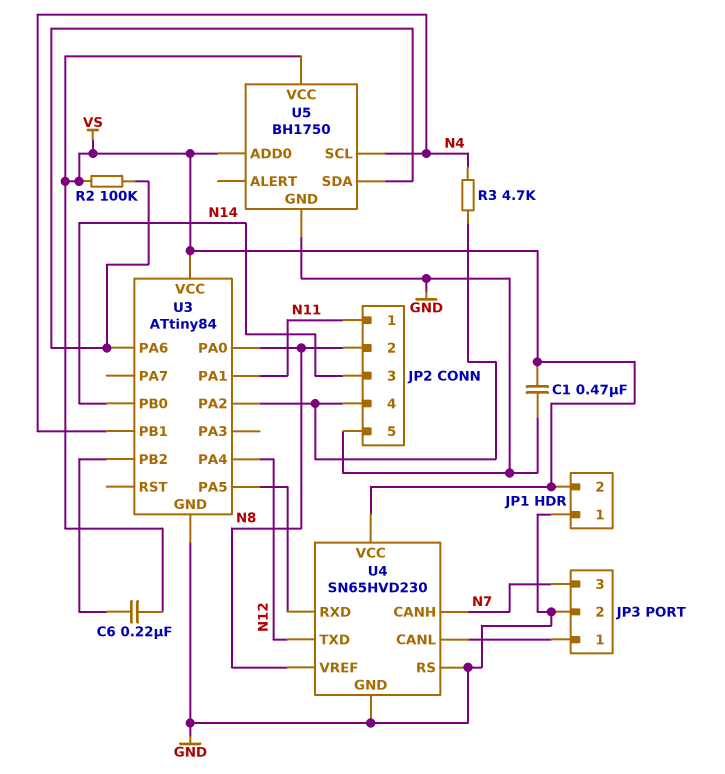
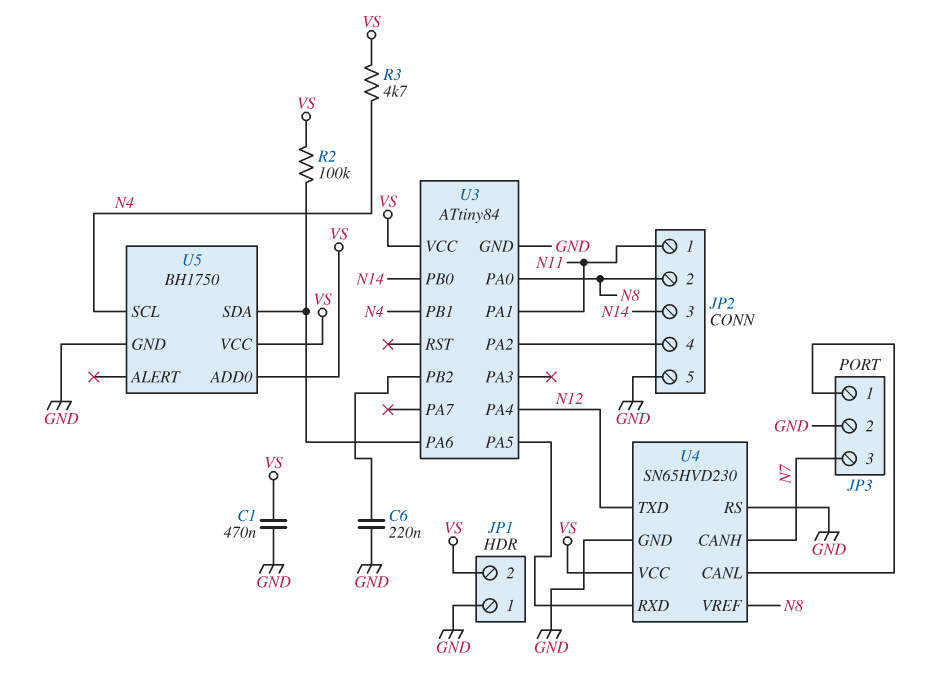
C6: 220nF (U3/PB2, VS) -> 220nF (GND, U3/PB2)
R3: 4.7k (JP2/4, N4) -> 4.7k (N4, VS)

